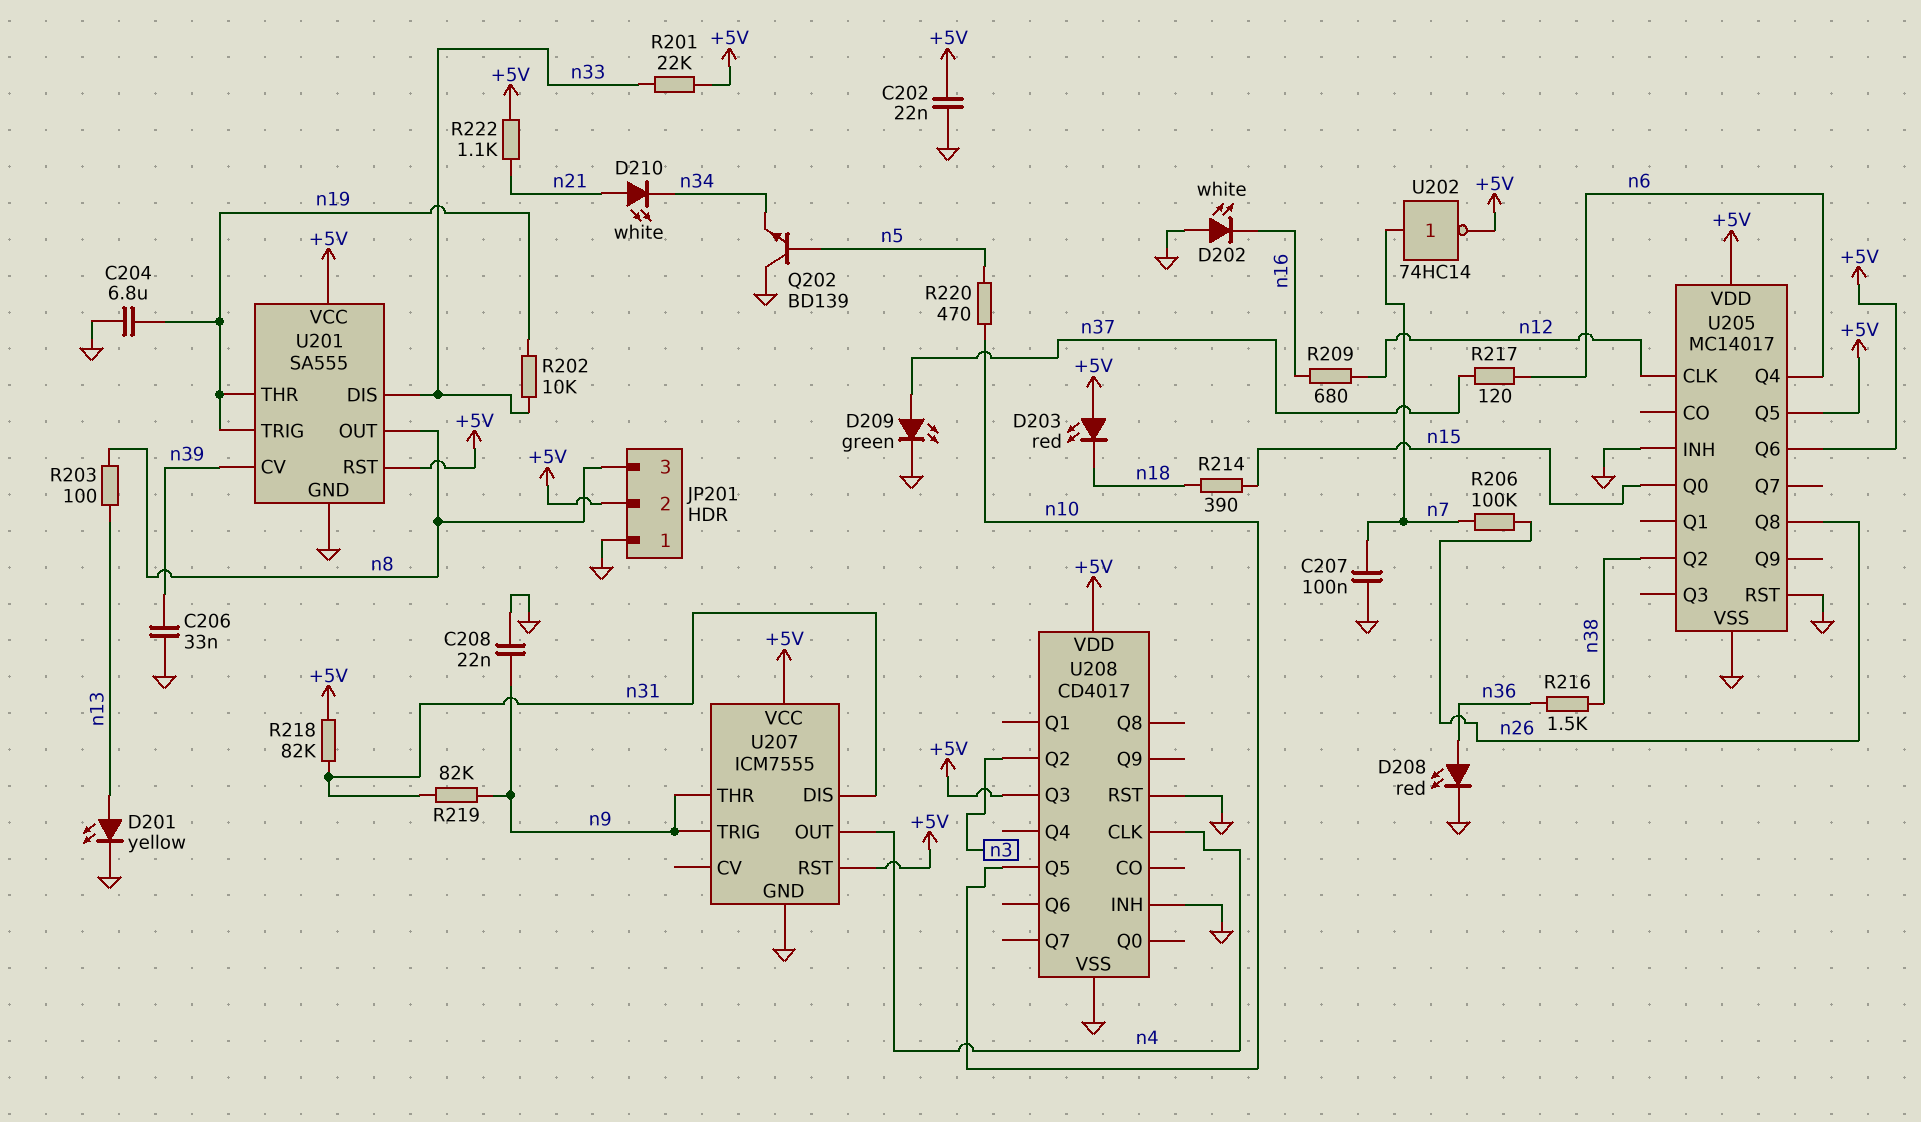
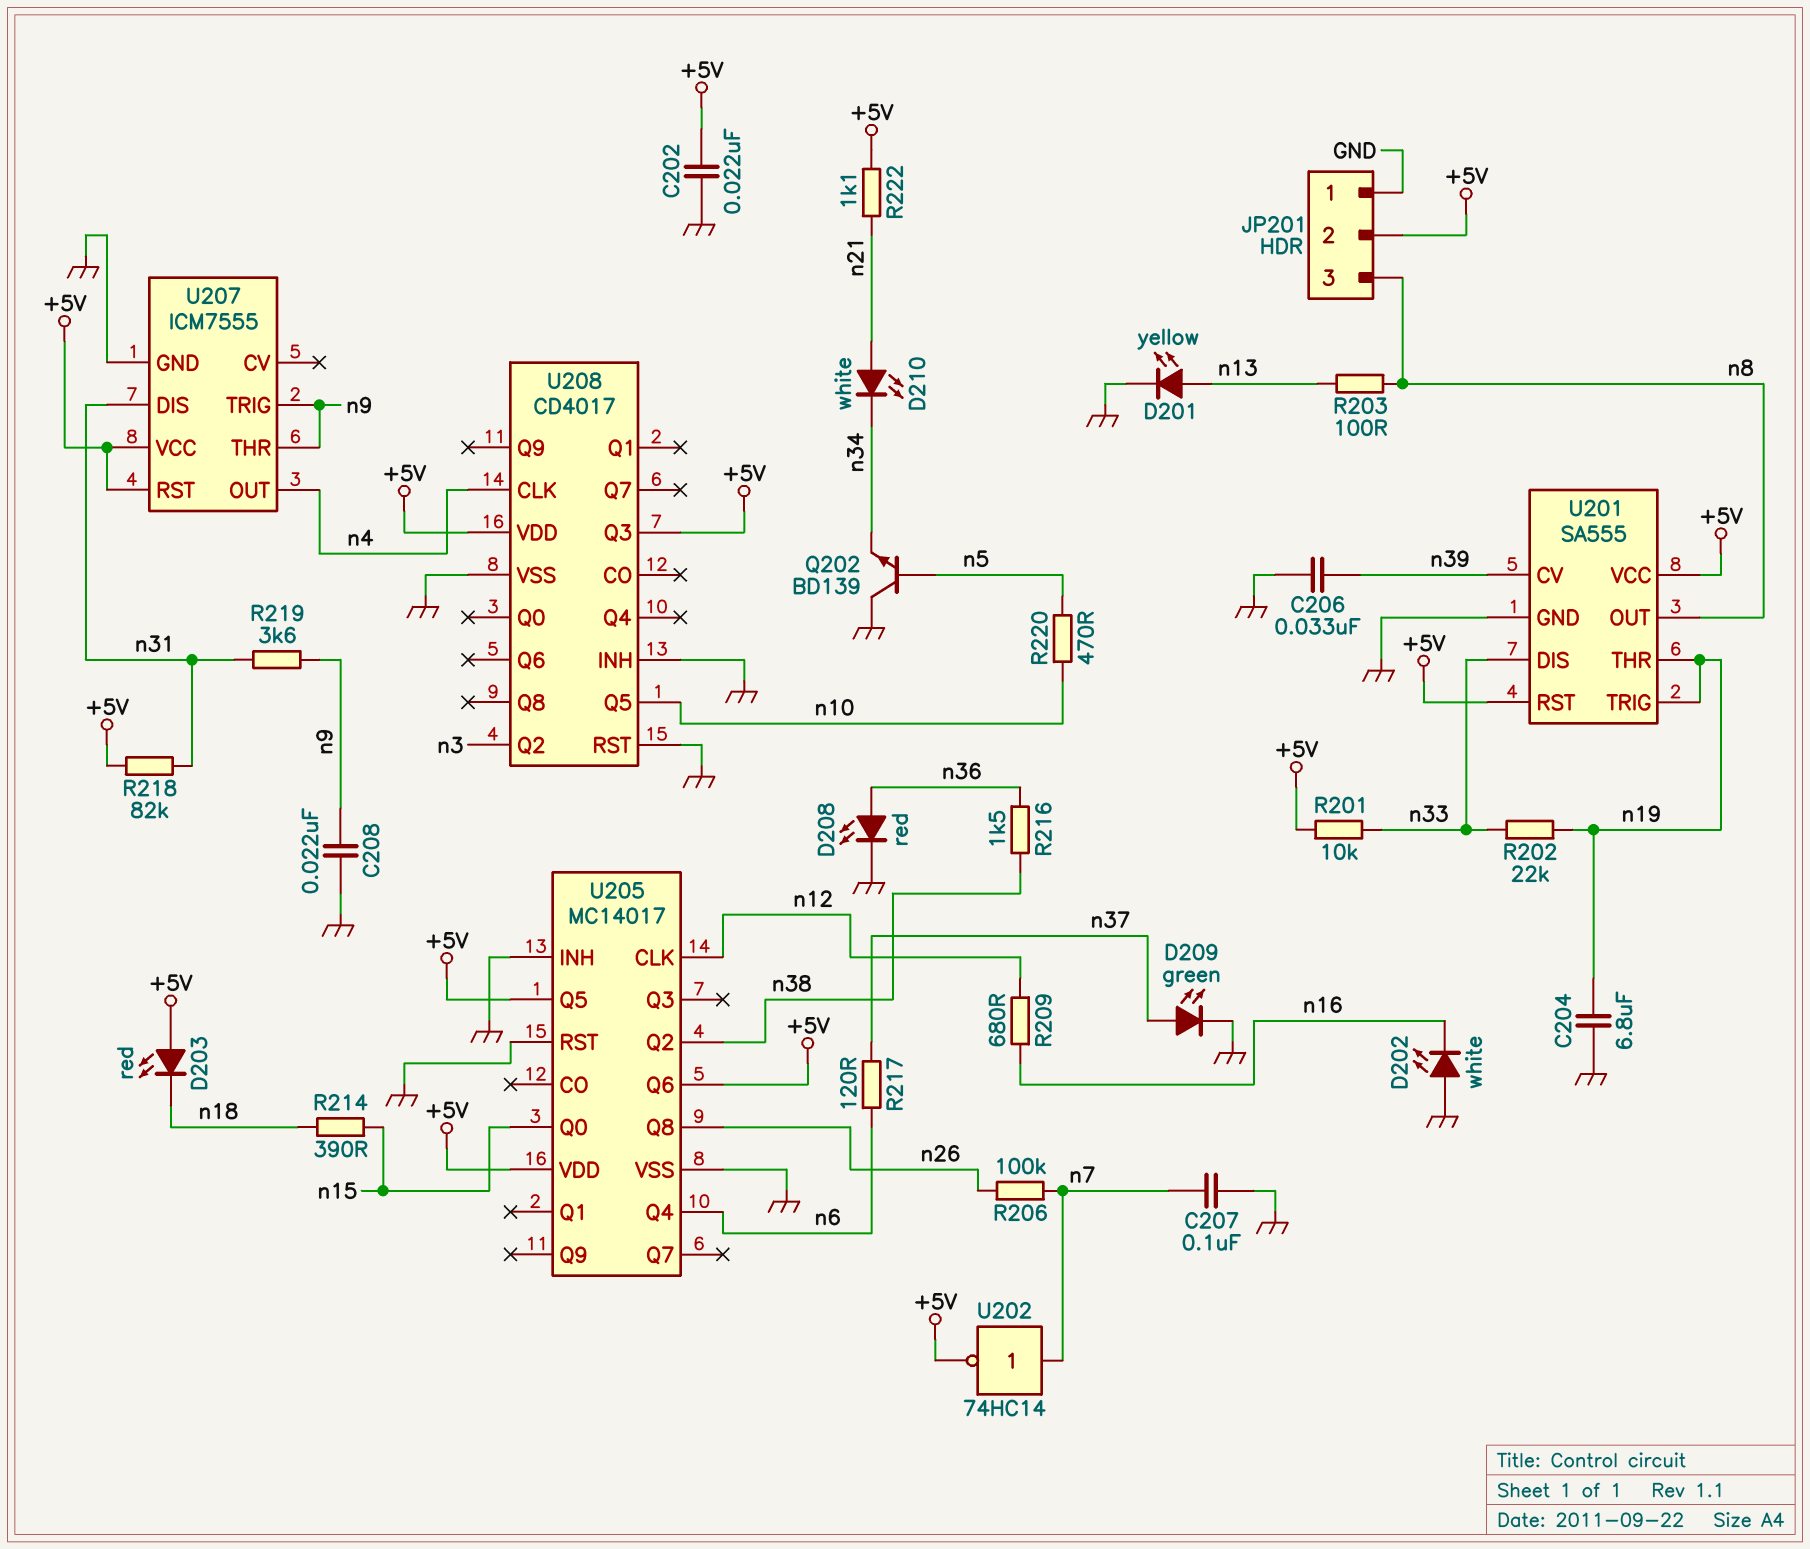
R201: 22k (+5V, n33) -> 10k (+5V, n33)
R202: 10k (n19, n33) -> 22k (n19, n33)
R219: 82k (n9, n31) -> 3.6k (n9, n31)

